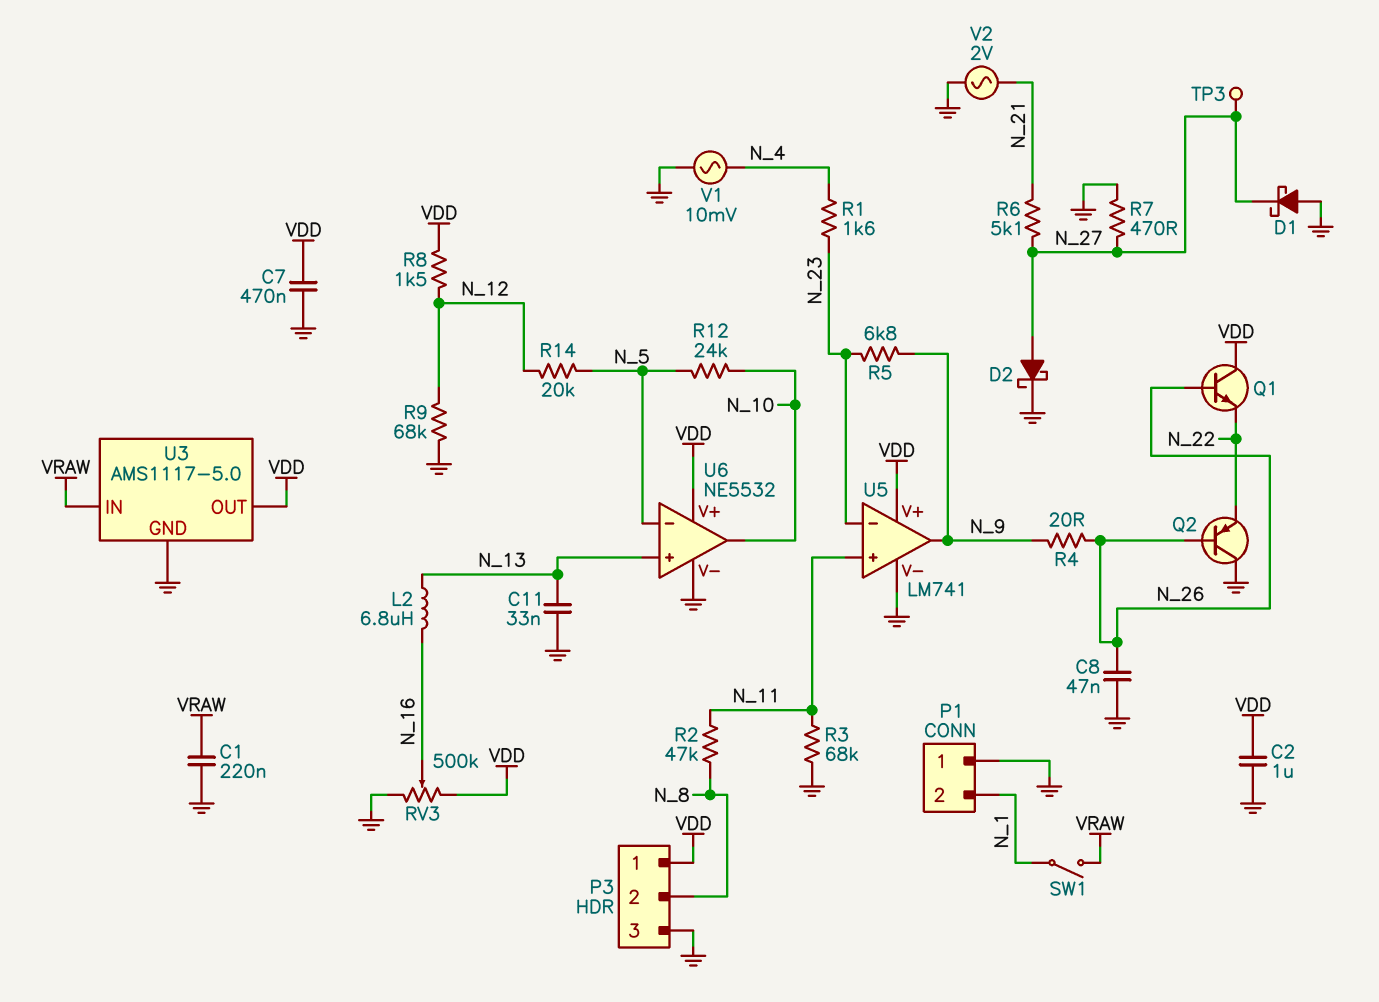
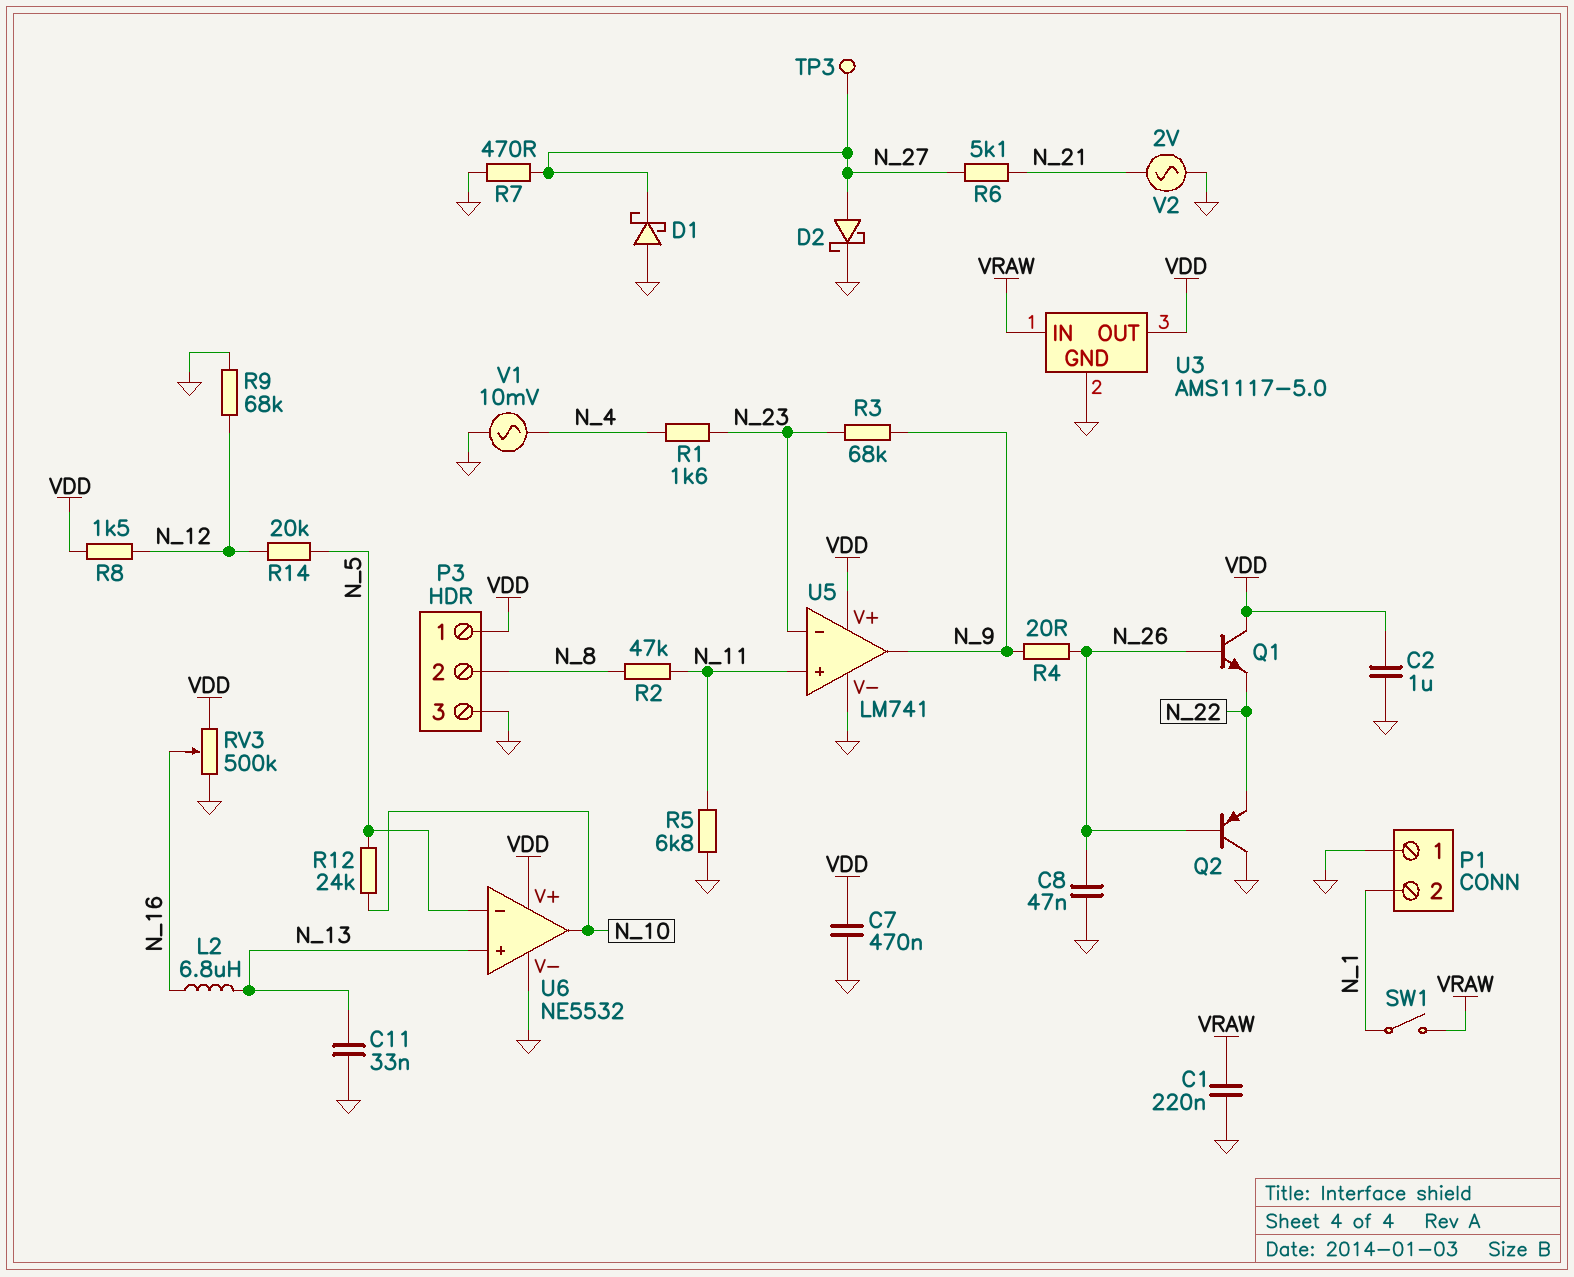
R3: 68k (GND, N_11) -> 68k (N_9, N_23)
R5: 6.8k (N_9, N_23) -> 6.8k (GND, N_11)

